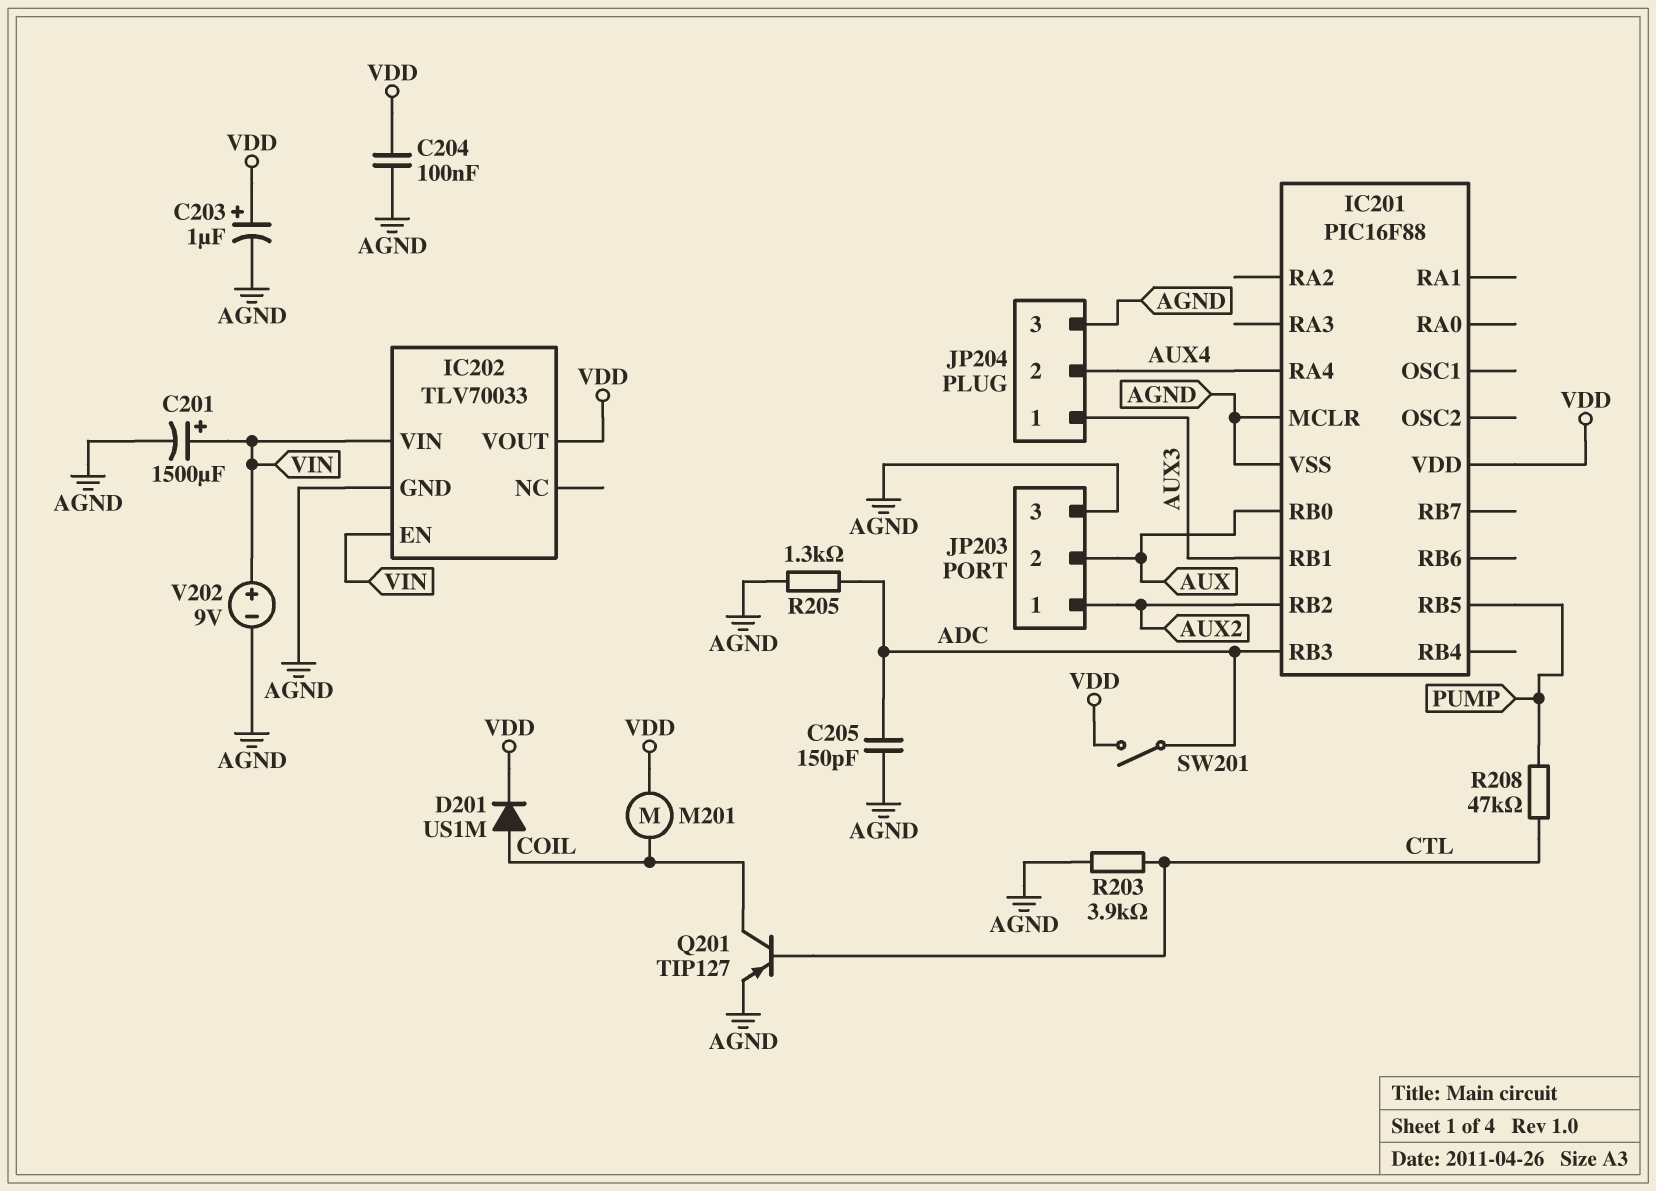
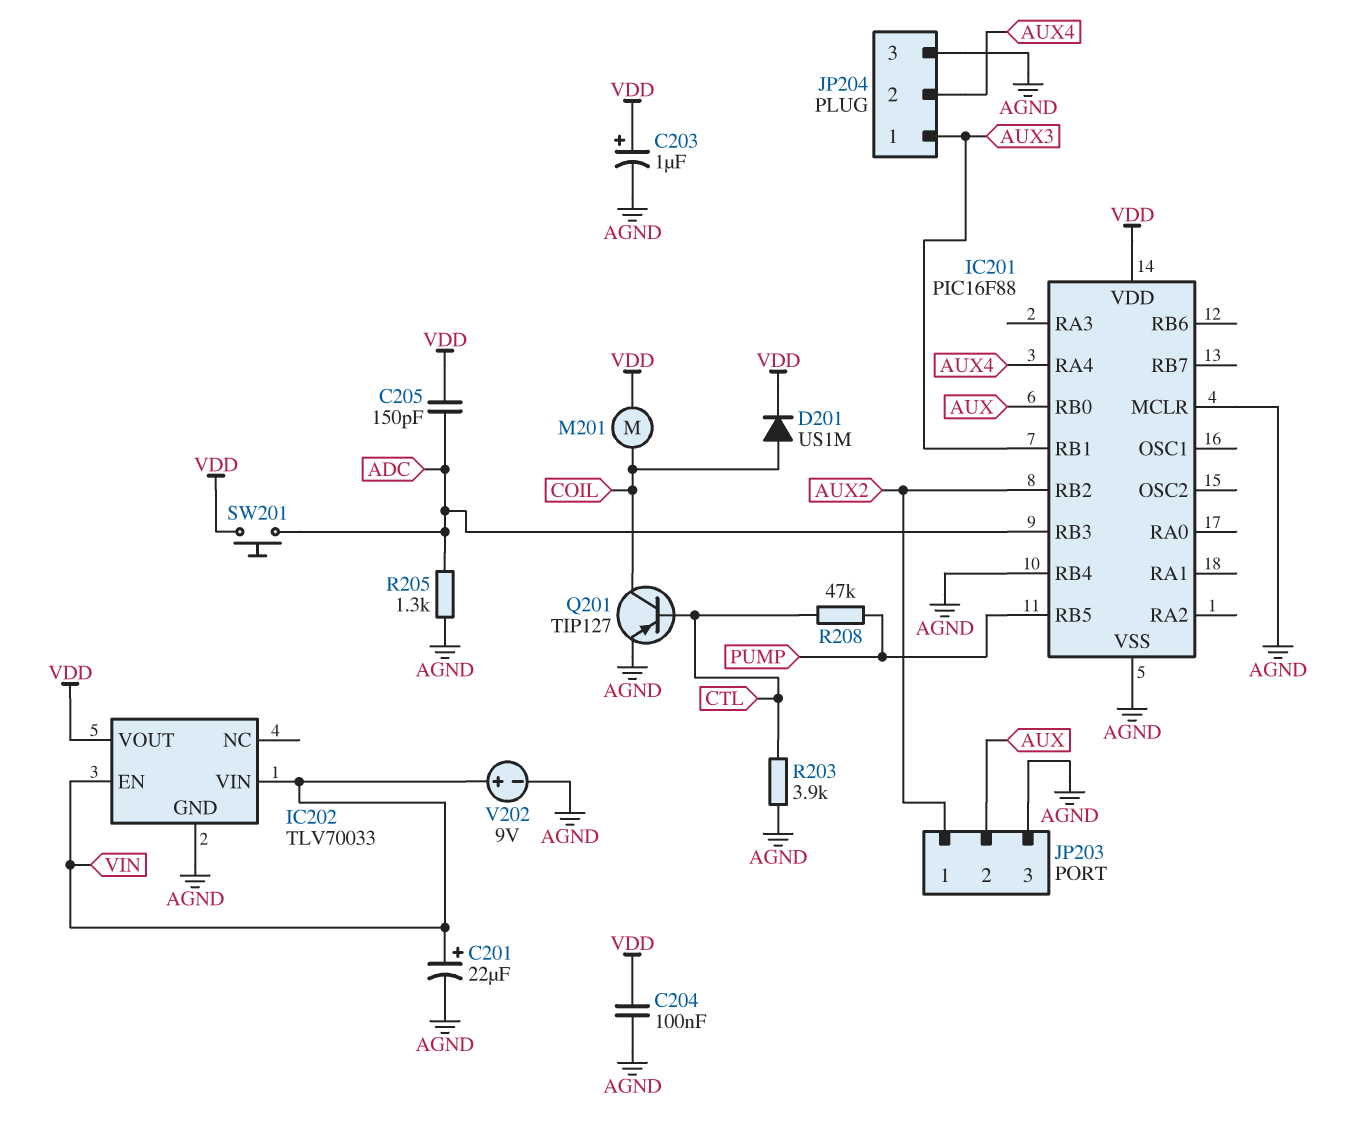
C201: 1500uF (plus VIN, minus AGND) -> 22uF (plus VIN, minus AGND)
C205: 150pF (ADC, AGND) -> 150pF (ADC, VDD)
IC201 pin RB4: none -> AGND
SW201: switch (ADC, VDD) -> button (ADC, VDD)

